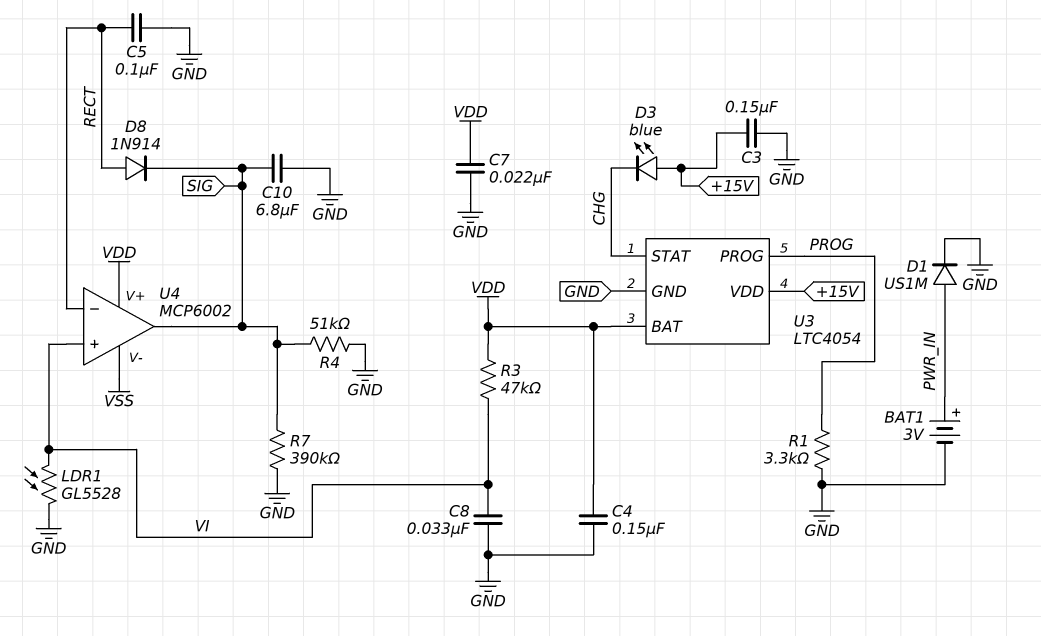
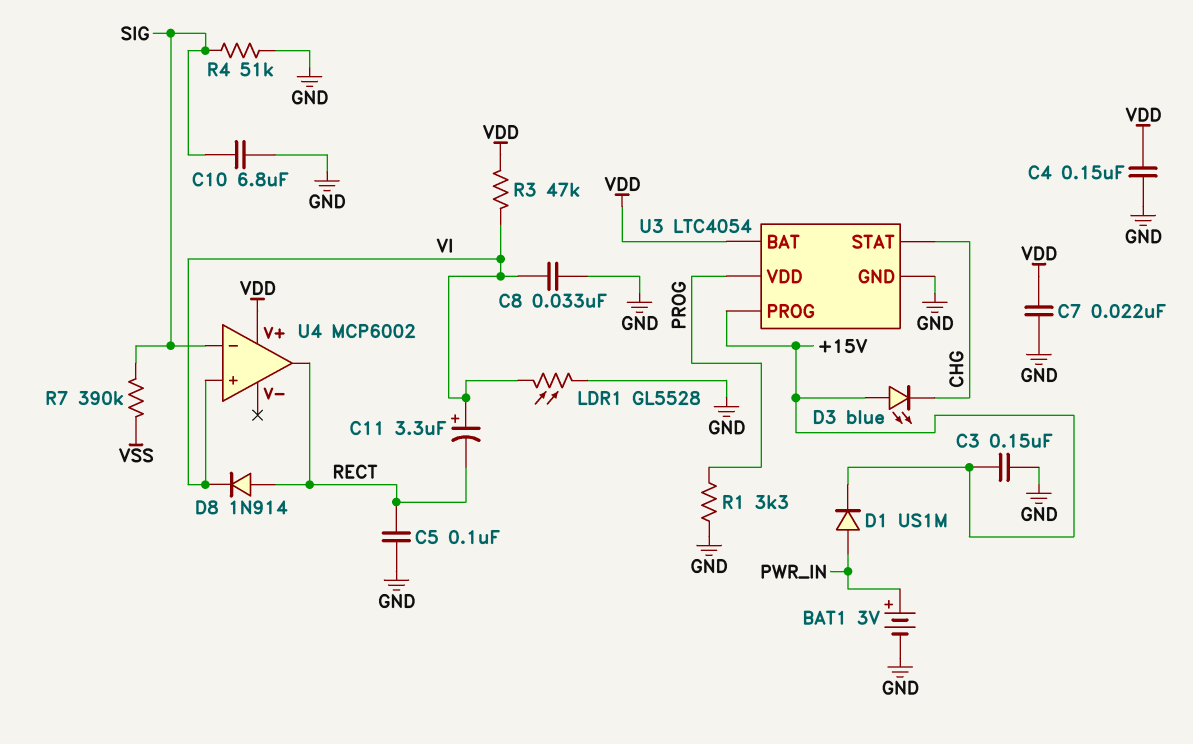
C11: none -> 3.3uF (plus VI, minus RECT)
D1: diode US1M (A PWR_IN, K GND) -> diode US1M (A PWR_IN, K +15V)
D8: diode 1N914 (A RECT, K SIG) -> diode 1N914 (A RECT, K VI)
R7: 390k (GND, SIG) -> 390k (SIG, VSS)
U3 pin PROG: PROG -> +15V
U3 pin VDD: +15V -> PROG
U4 pin V-: VSS -> none
U4 pin in-: RECT -> SIG
U4 pin out: SIG -> RECT

